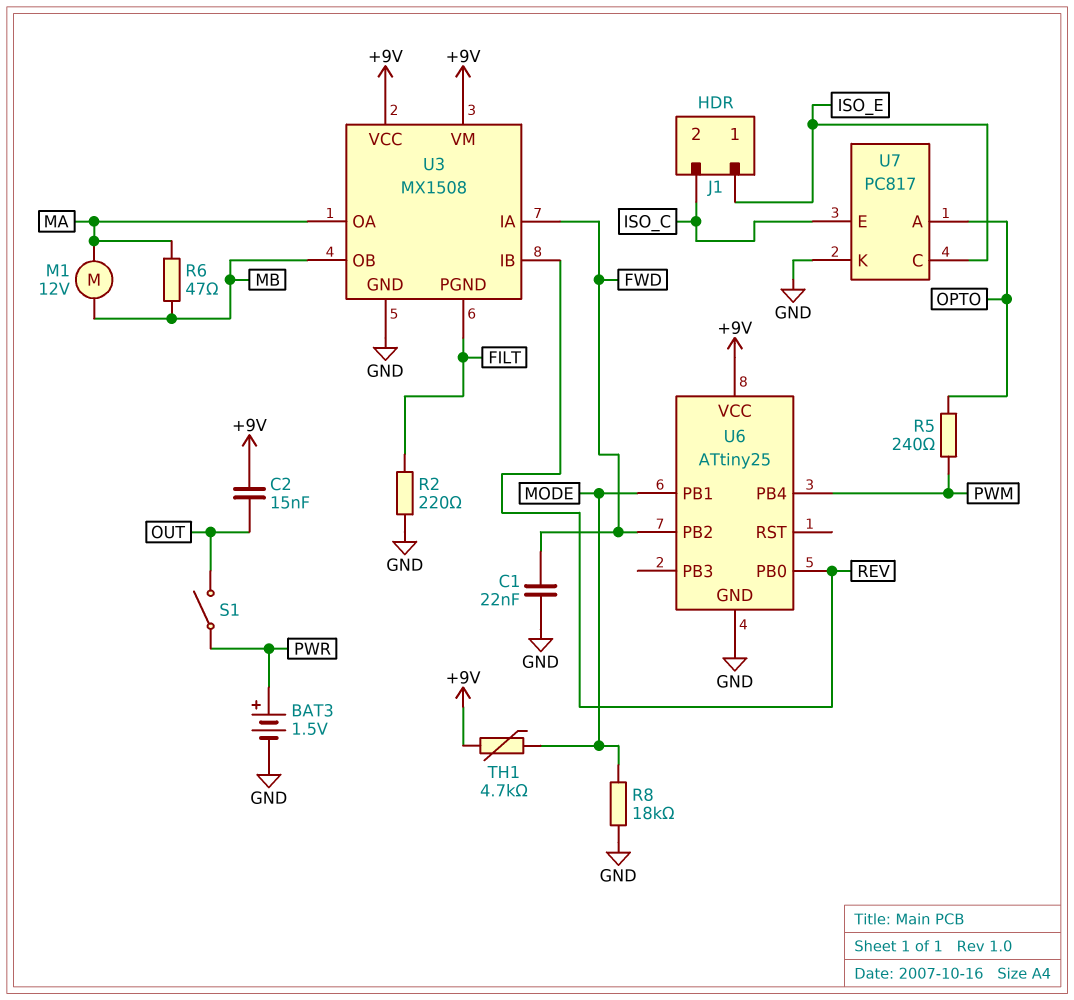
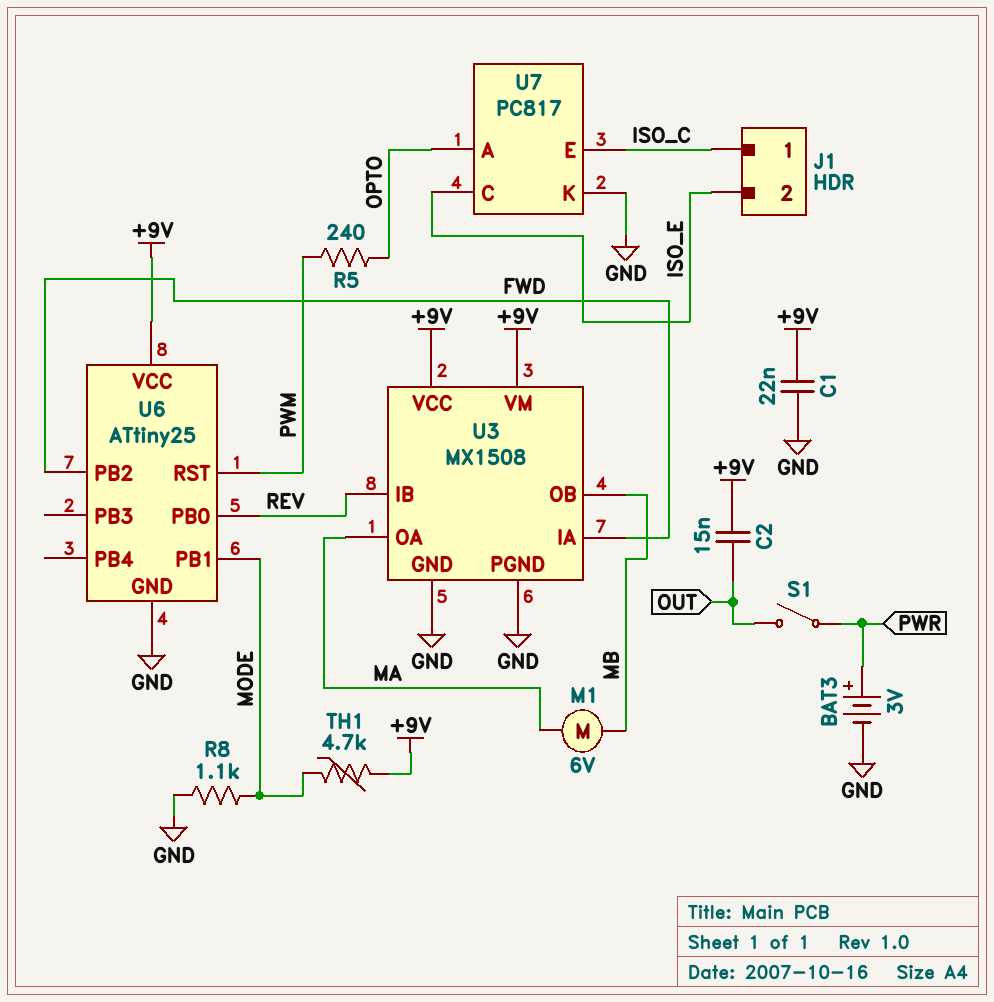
BAT3: 1.5V (plus PWR, minus GND) -> 3V (plus PWR, minus GND)
C1: 22nF (FWD, GND) -> 22nF (+9V, GND)
J1 pin 1: ISO_E -> ISO_C
J1 pin 2: ISO_C -> ISO_E
M1: motor 12V (MA, MB) -> motor 6V (MA, MB)
R2: 220 (FILT, GND) -> none
R6: 47 (MA, MB) -> none
R8: 18k (GND, MODE) -> 1.1k (GND, MODE)
U3 pin PGND: FILT -> GND
U6 pin PB4: PWM -> none
U6 pin RST: none -> PWM

